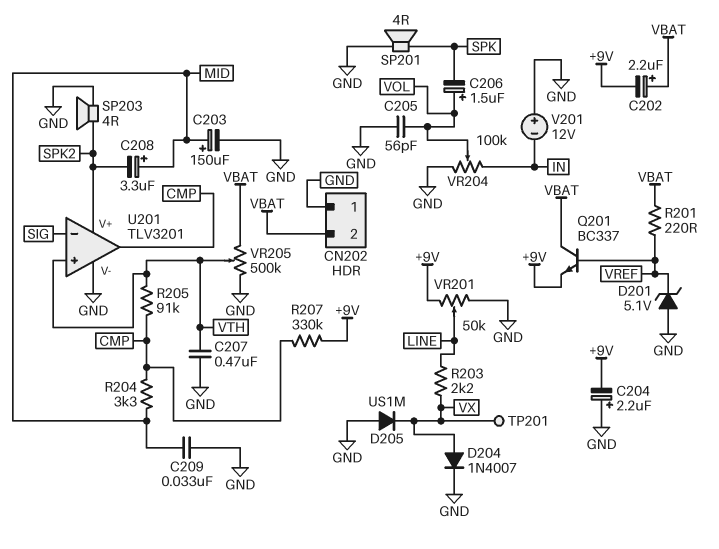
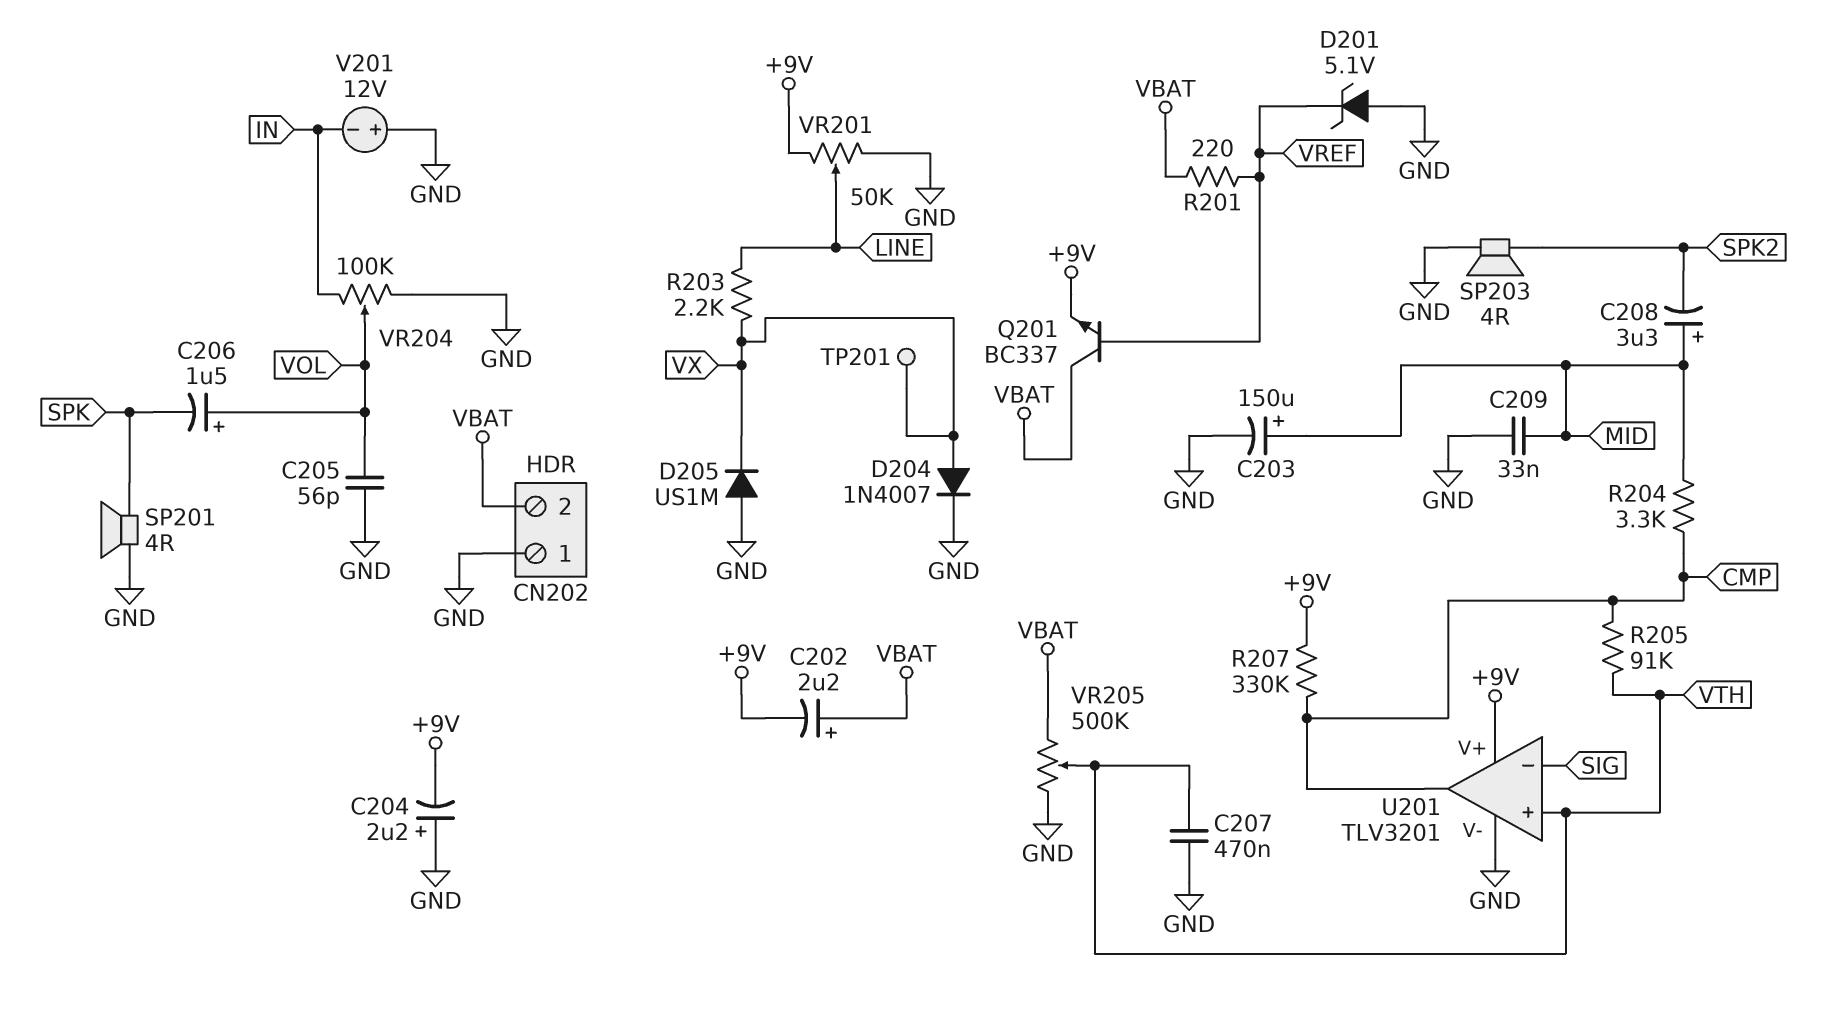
U201 pin V+: SPK2 -> +9V

